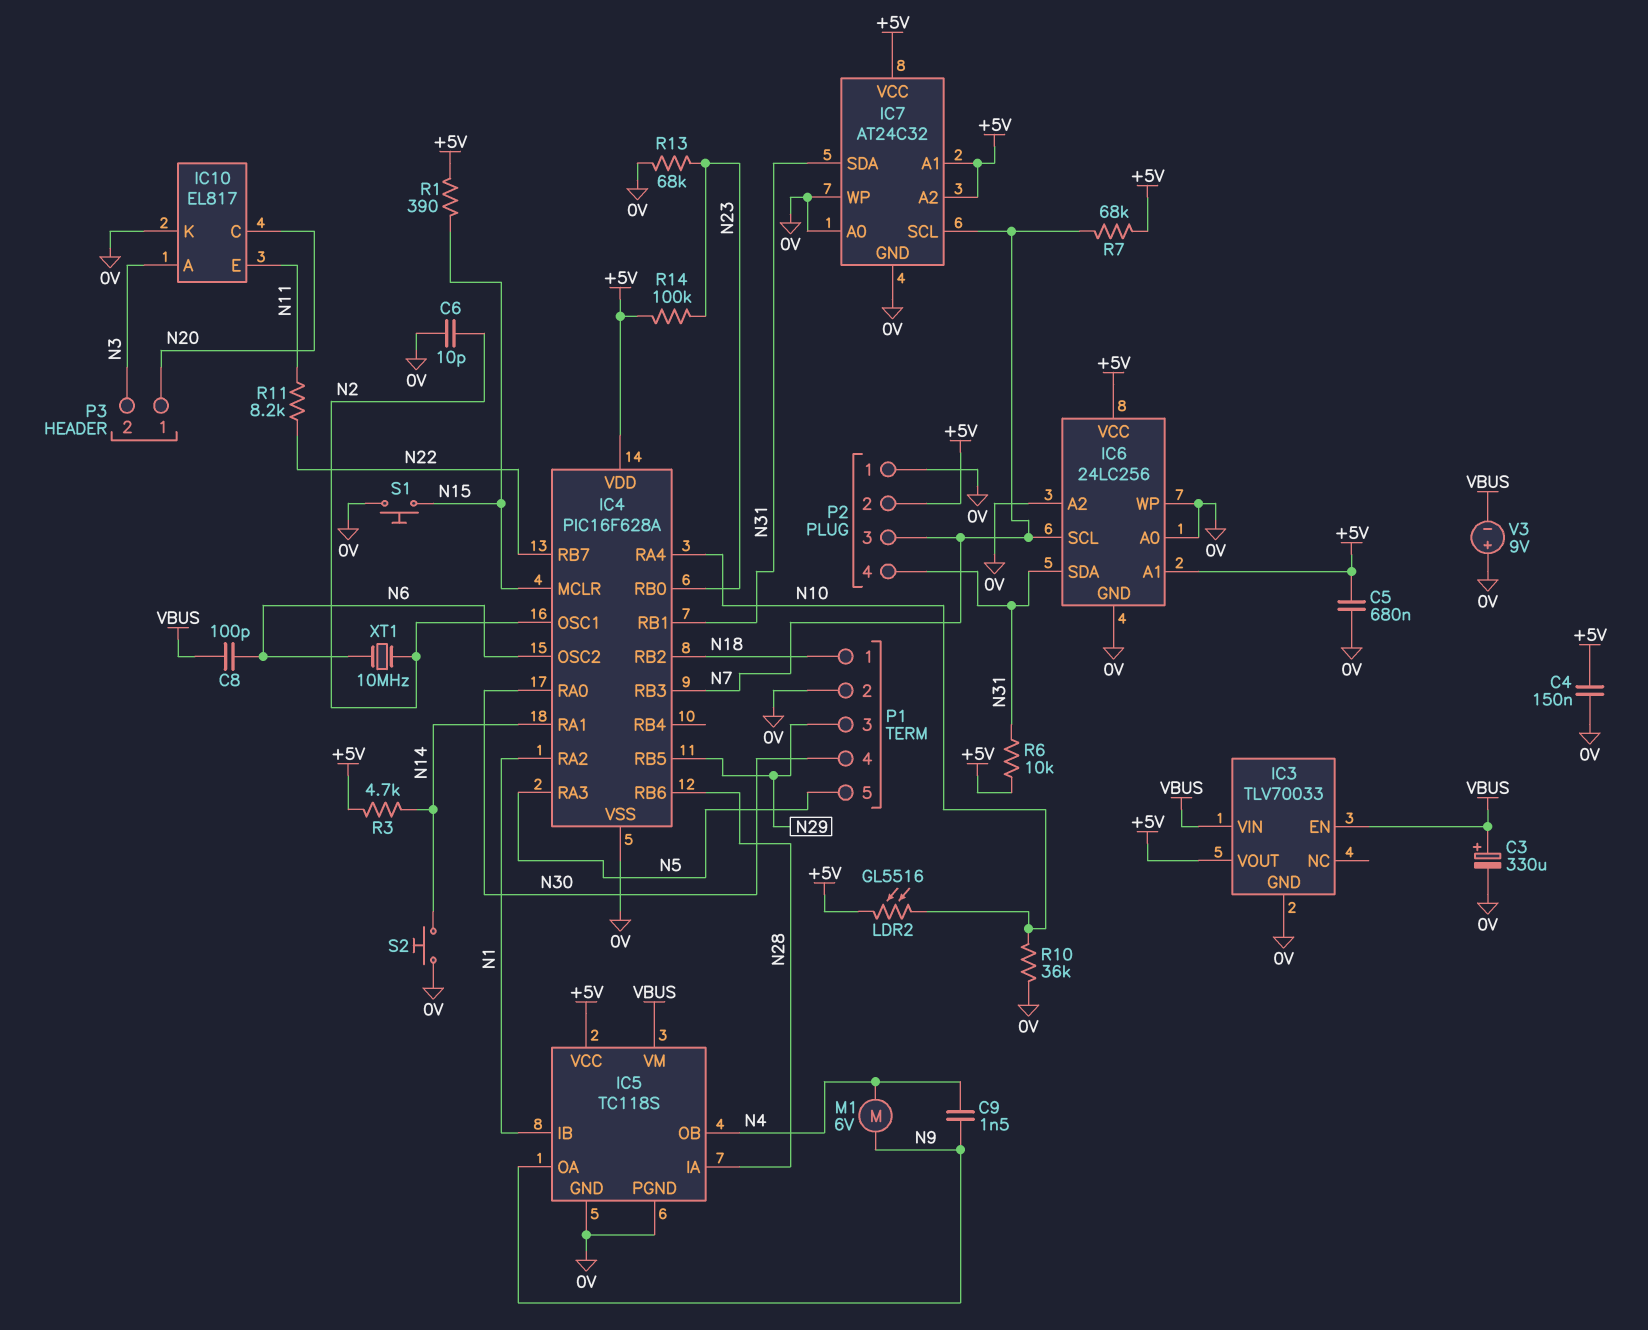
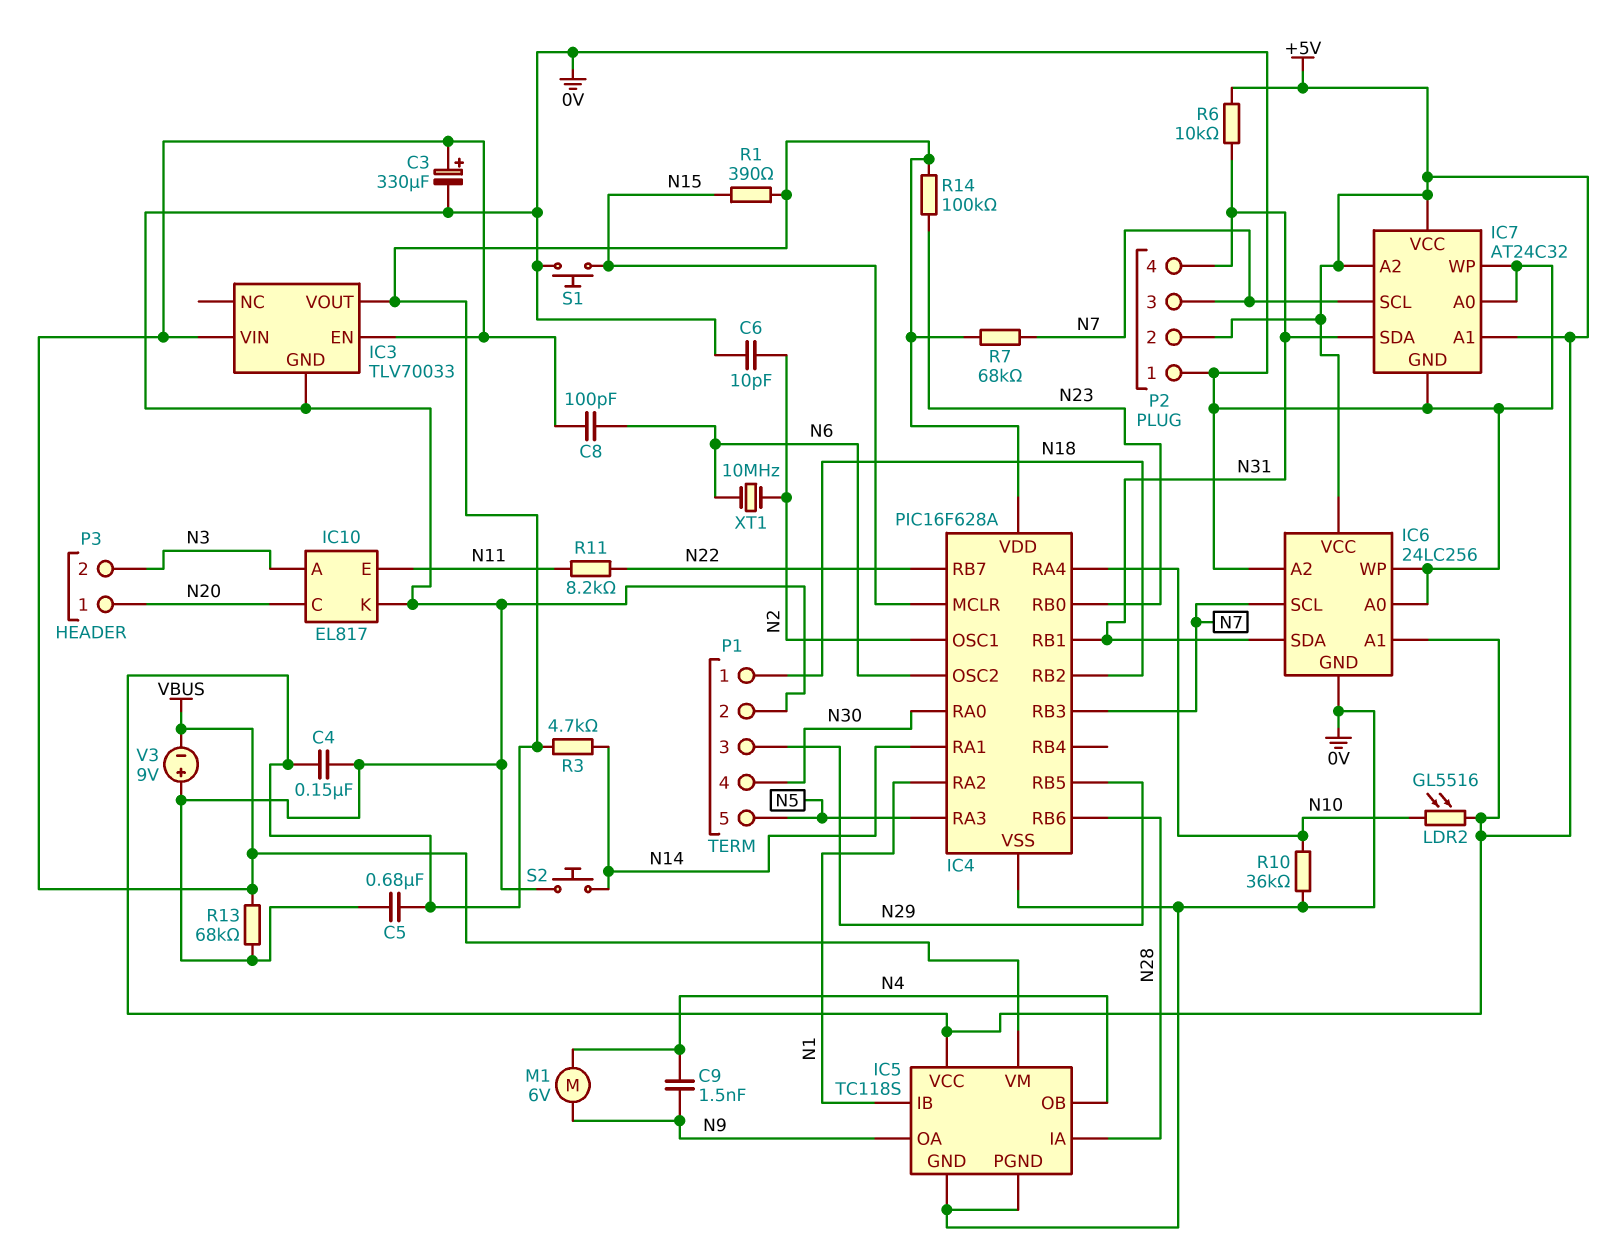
R13: 68k (0V, N23) -> 68k (0V, VBUS)

